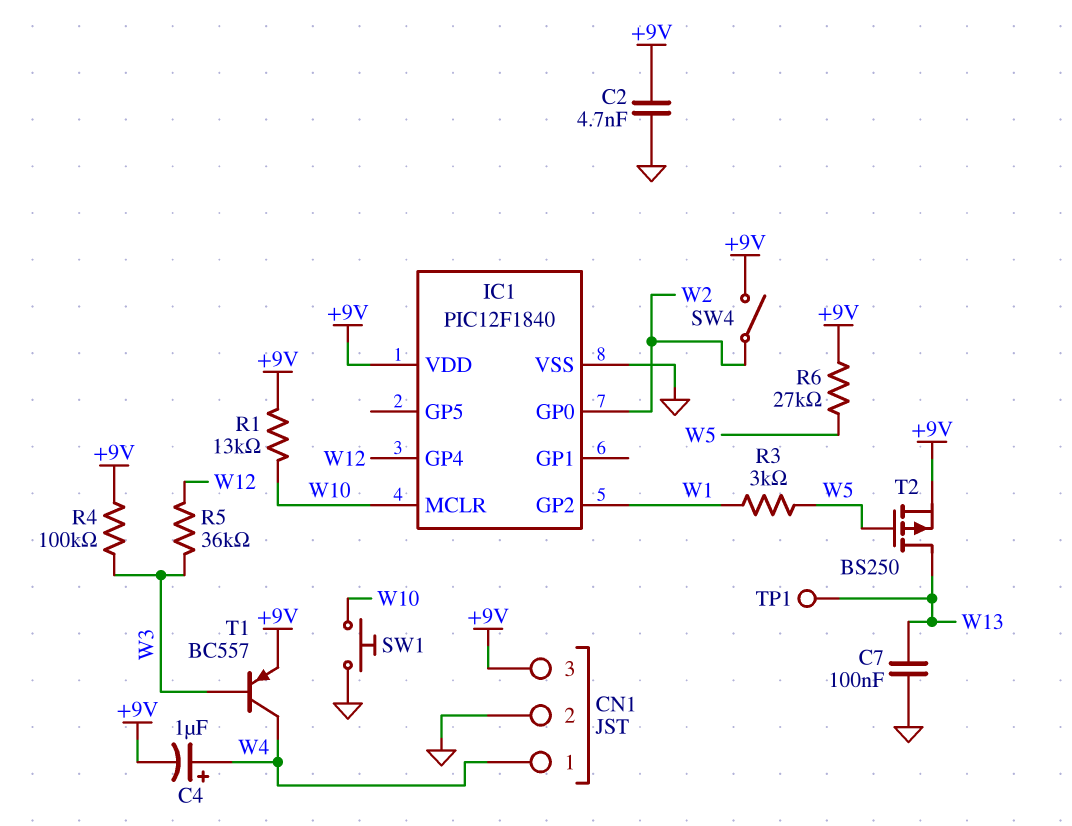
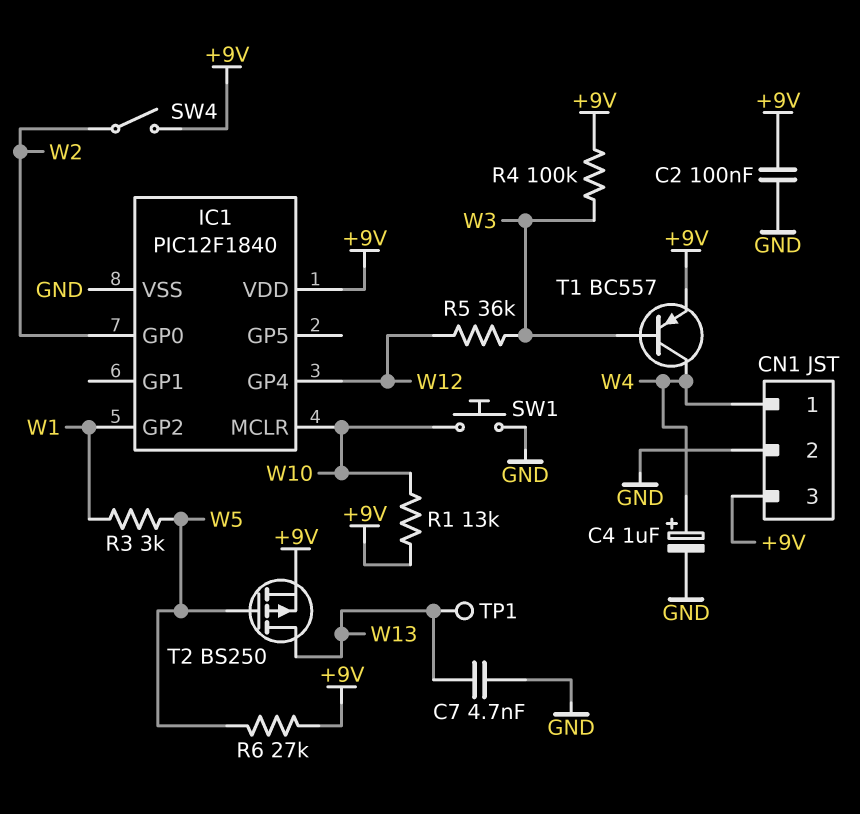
C2: 4.7nF (+9V, GND) -> 100nF (+9V, GND)
C4: 1uF (plus W4, minus +9V) -> 1uF (plus W4, minus GND)
C7: 100nF (GND, W13) -> 4.7nF (GND, W13)

